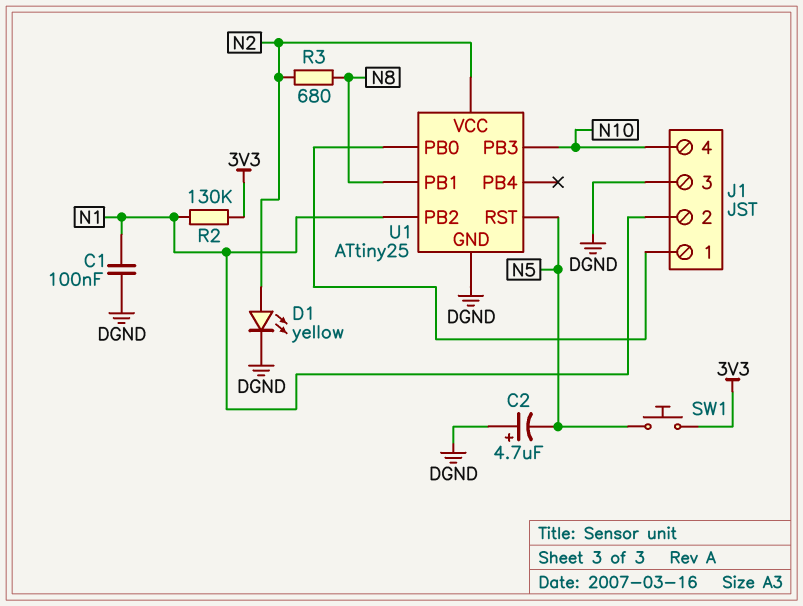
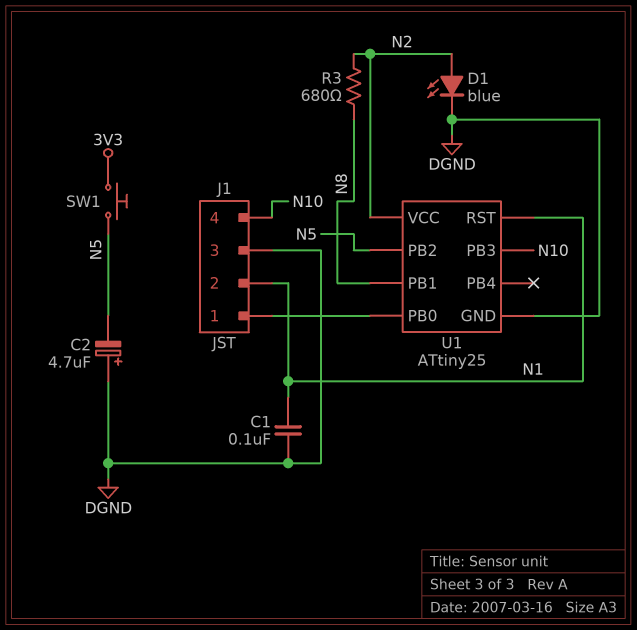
D1: LED yellow (A N2, K DGND) -> LED blue (A N2, K DGND)
R2: 130k (3V3, N1) -> none
U1 pin PB2: N1 -> N5
U1 pin RST: N5 -> N1

